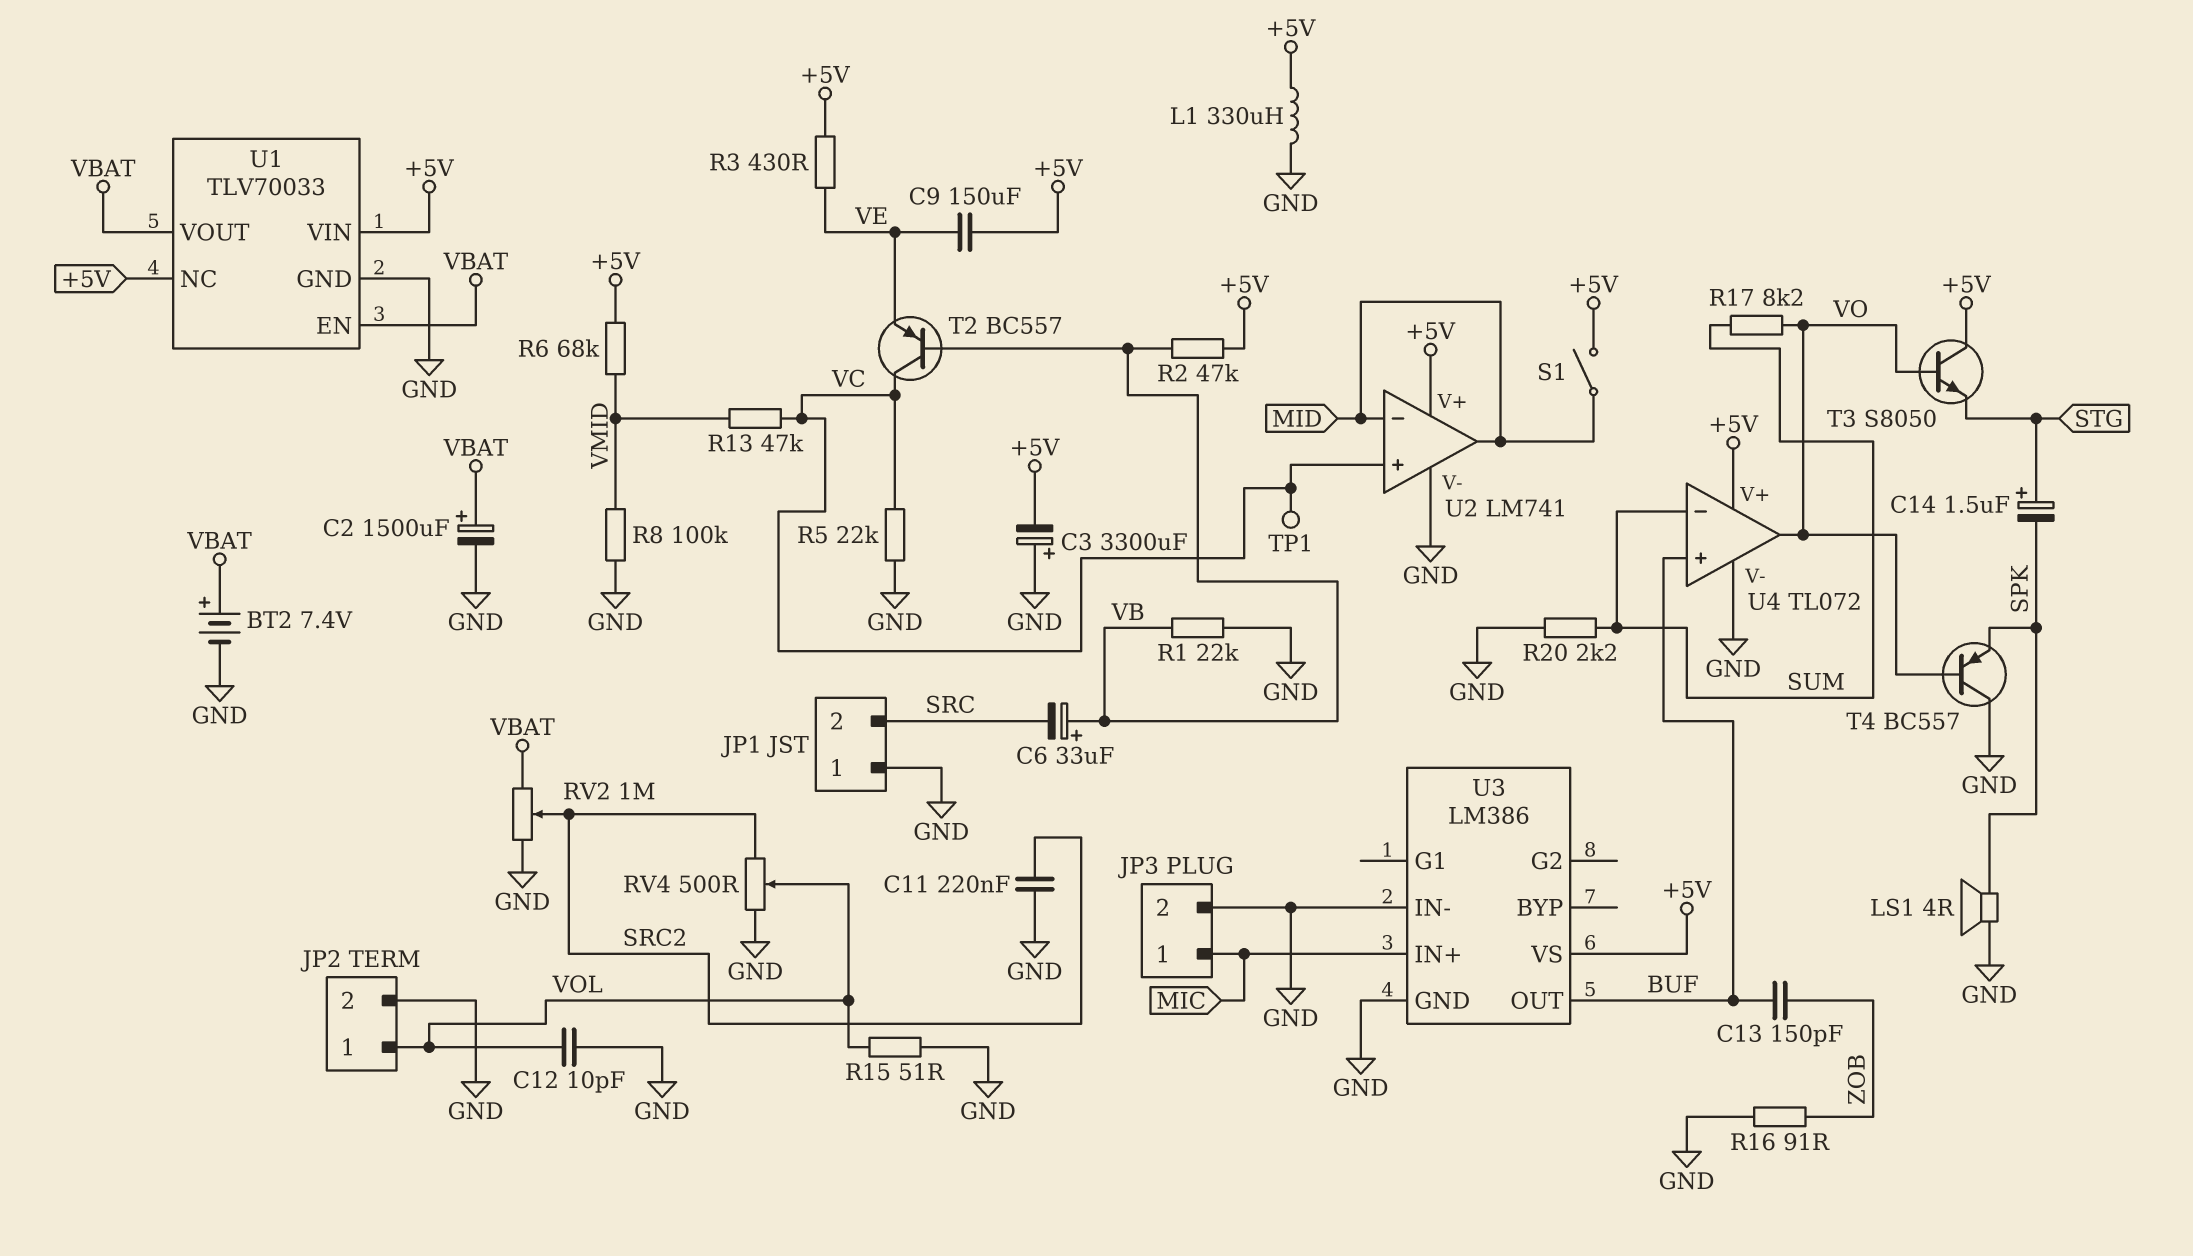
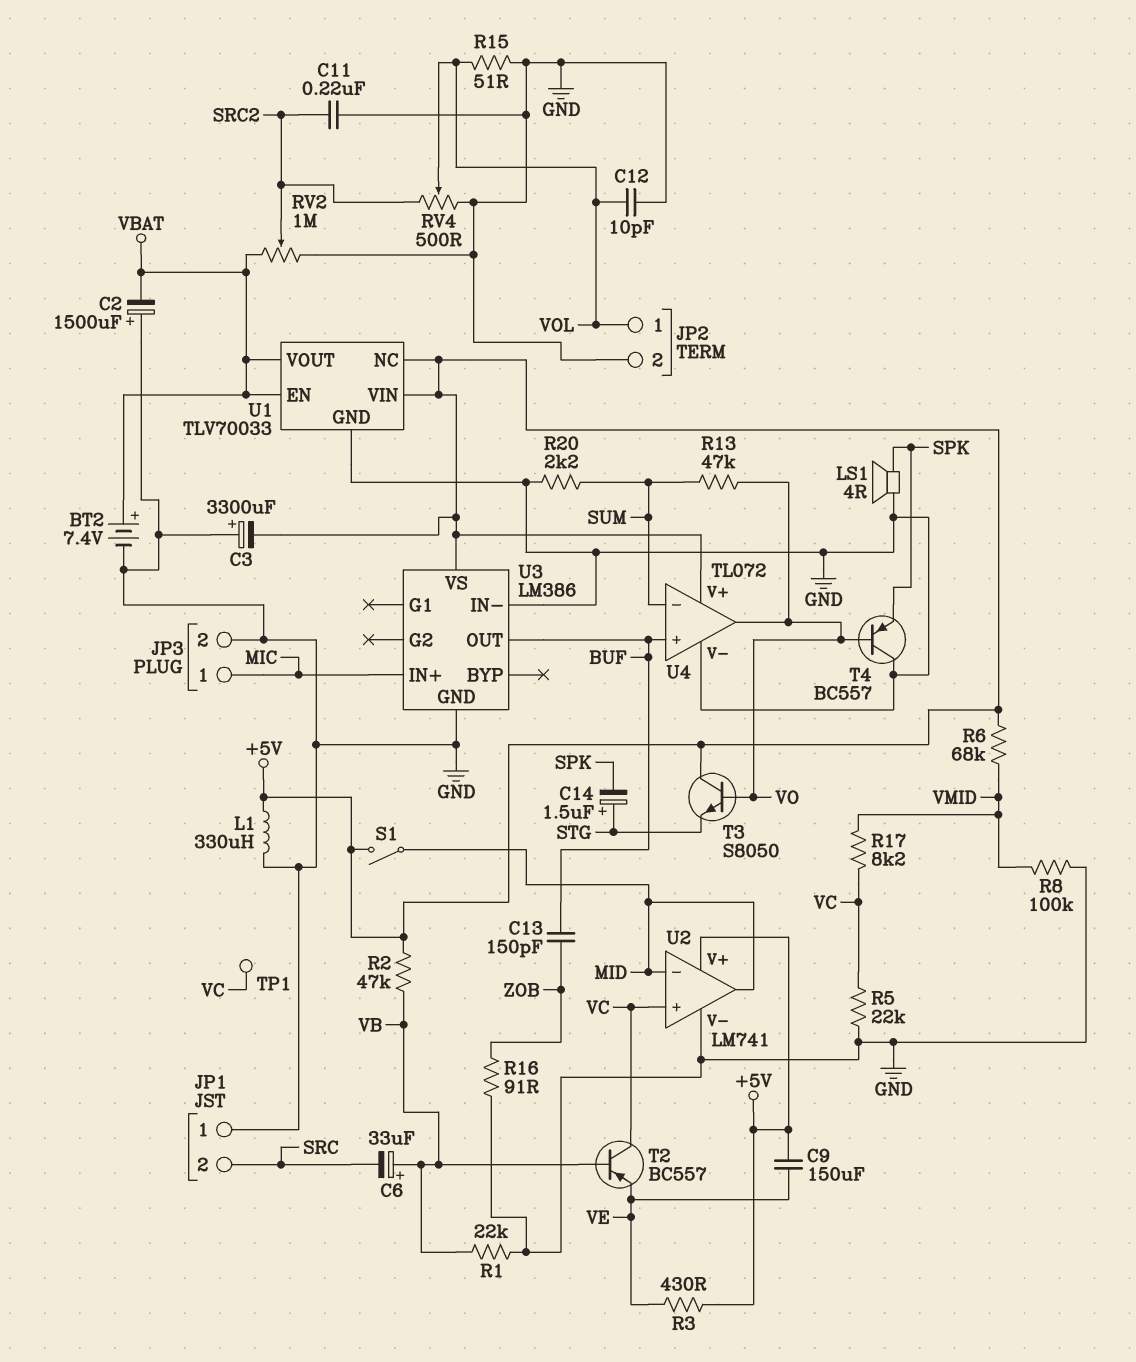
C2: 1500uF (plus VBAT, minus GND) -> 1500uF (plus GND, minus VBAT)
R13: 47k (VC, VMID) -> 47k (SUM, VO)
R17: 8.2k (SUM, VO) -> 8.2k (VC, VMID)

